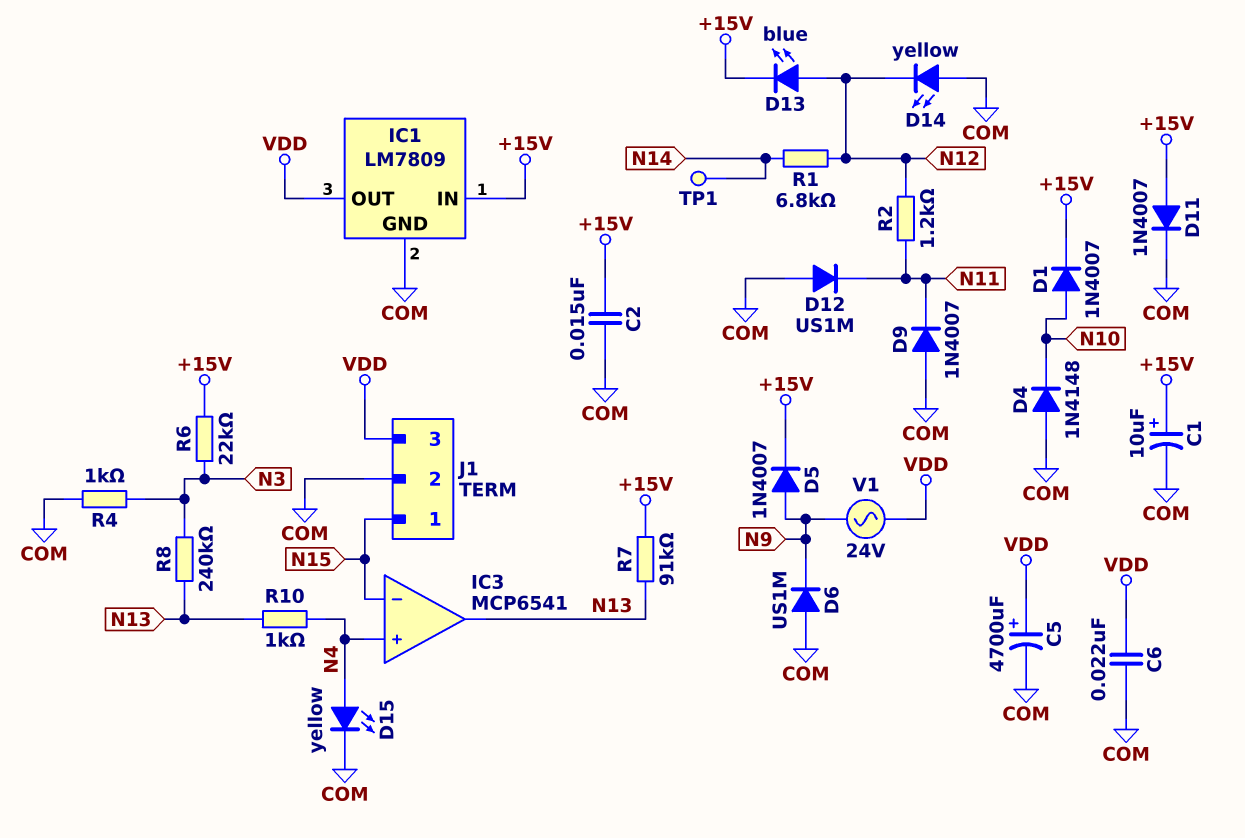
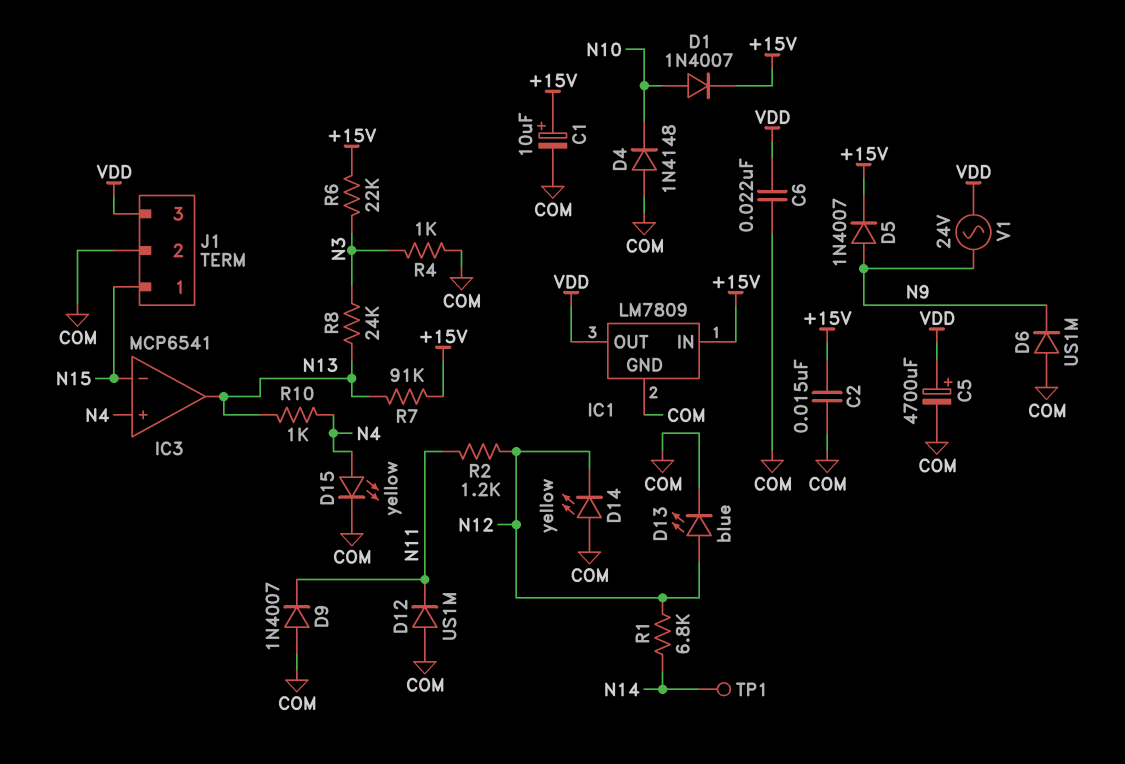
D11: diode 1N4007 (A +15V, K COM) -> none
D13: LED blue (A N12, K +15V) -> LED blue (A N12, K COM)
R8: 240k (N3, N13) -> 24k (N3, N13)

